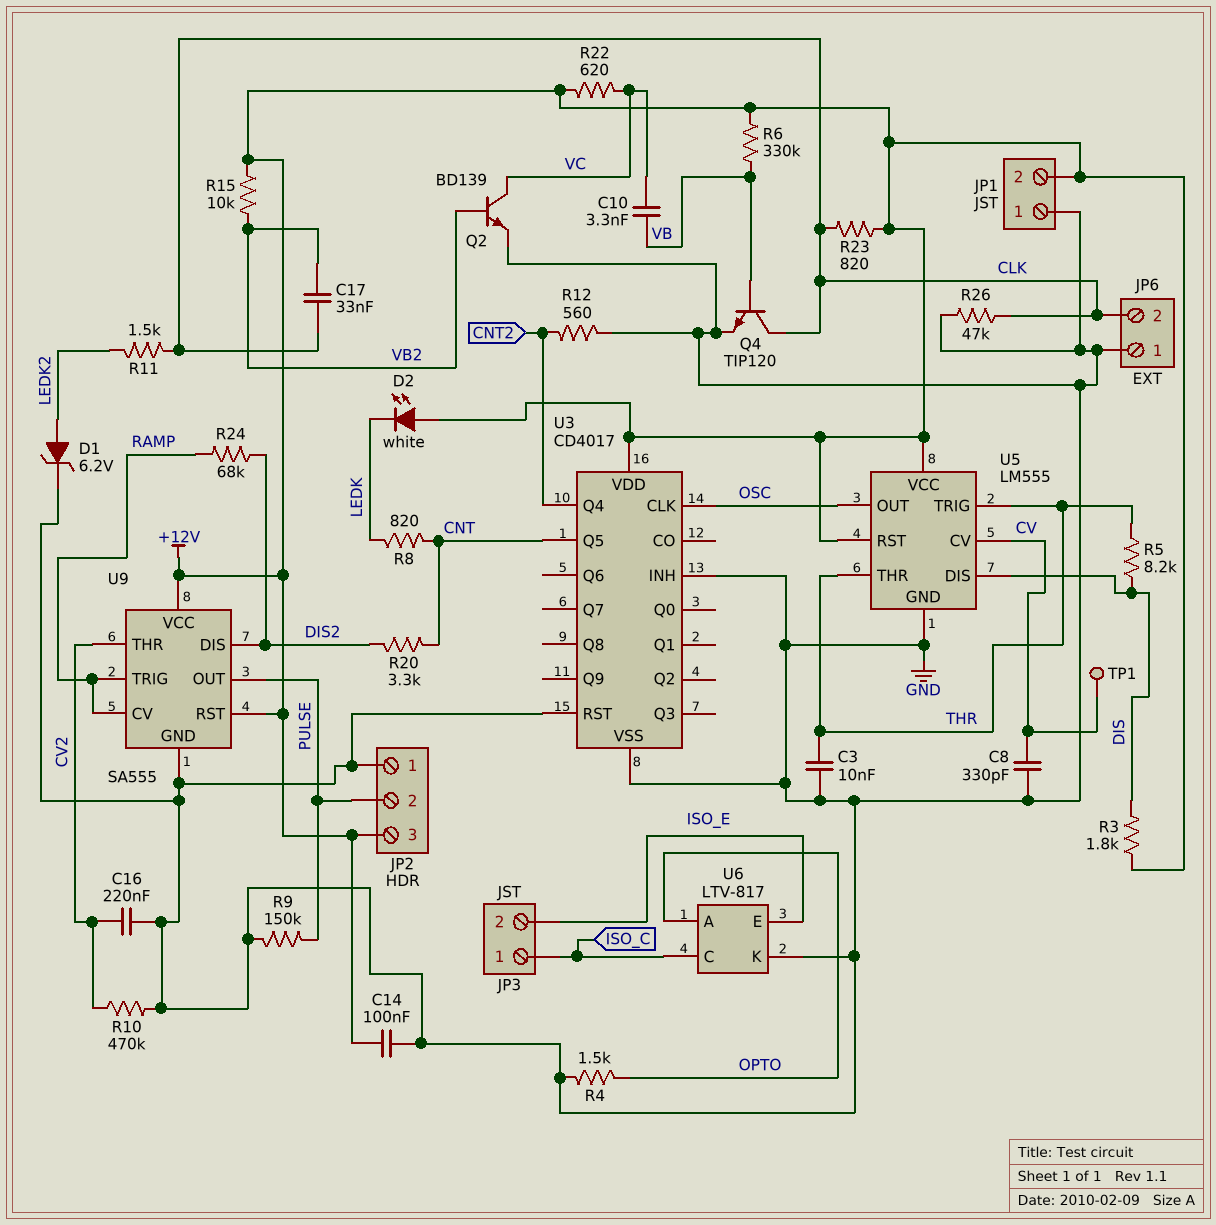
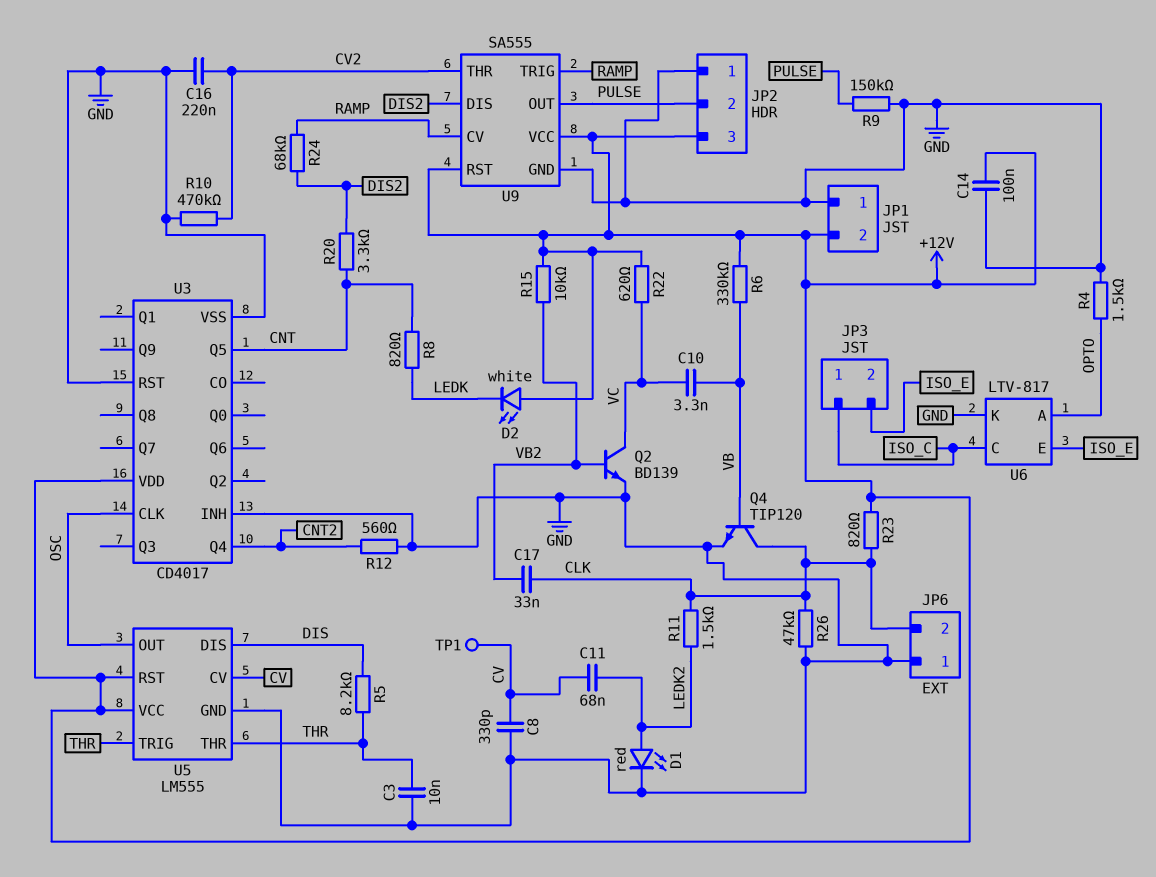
C11: none -> 68nF (CV, LEDK2)
D1: zener 6.2V (A LEDK2, K GND) -> LED red (A LEDK2, K GND)
R3: 1.8k (+12V, DIS) -> none

